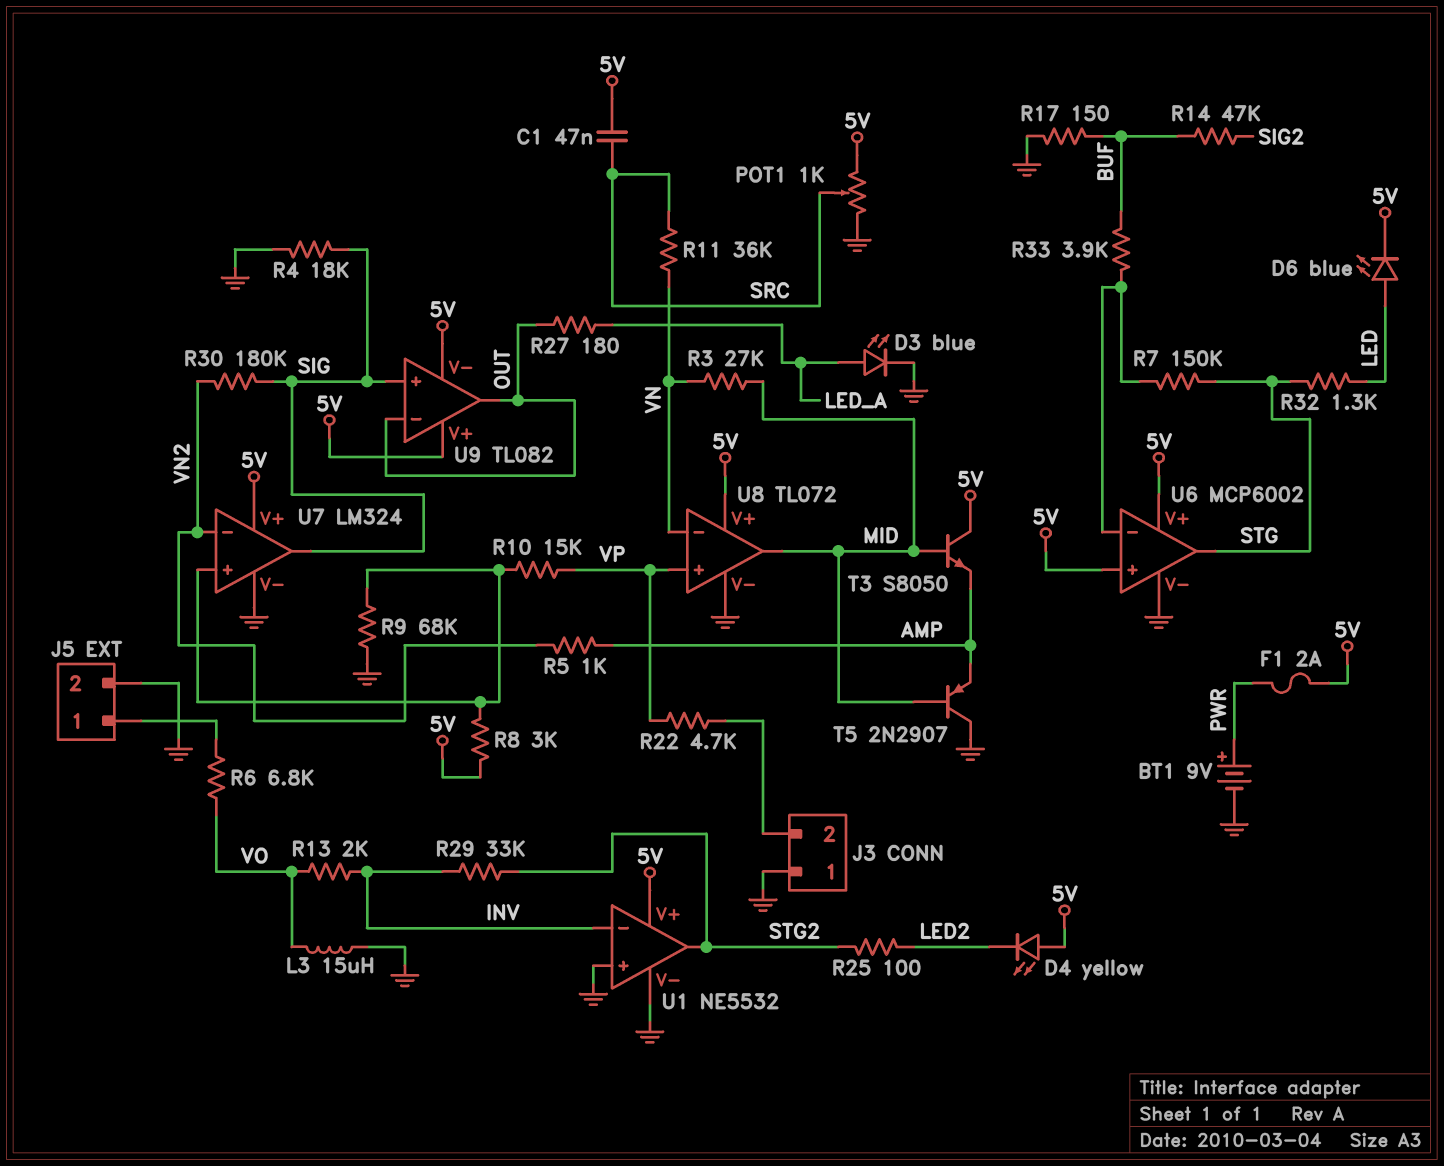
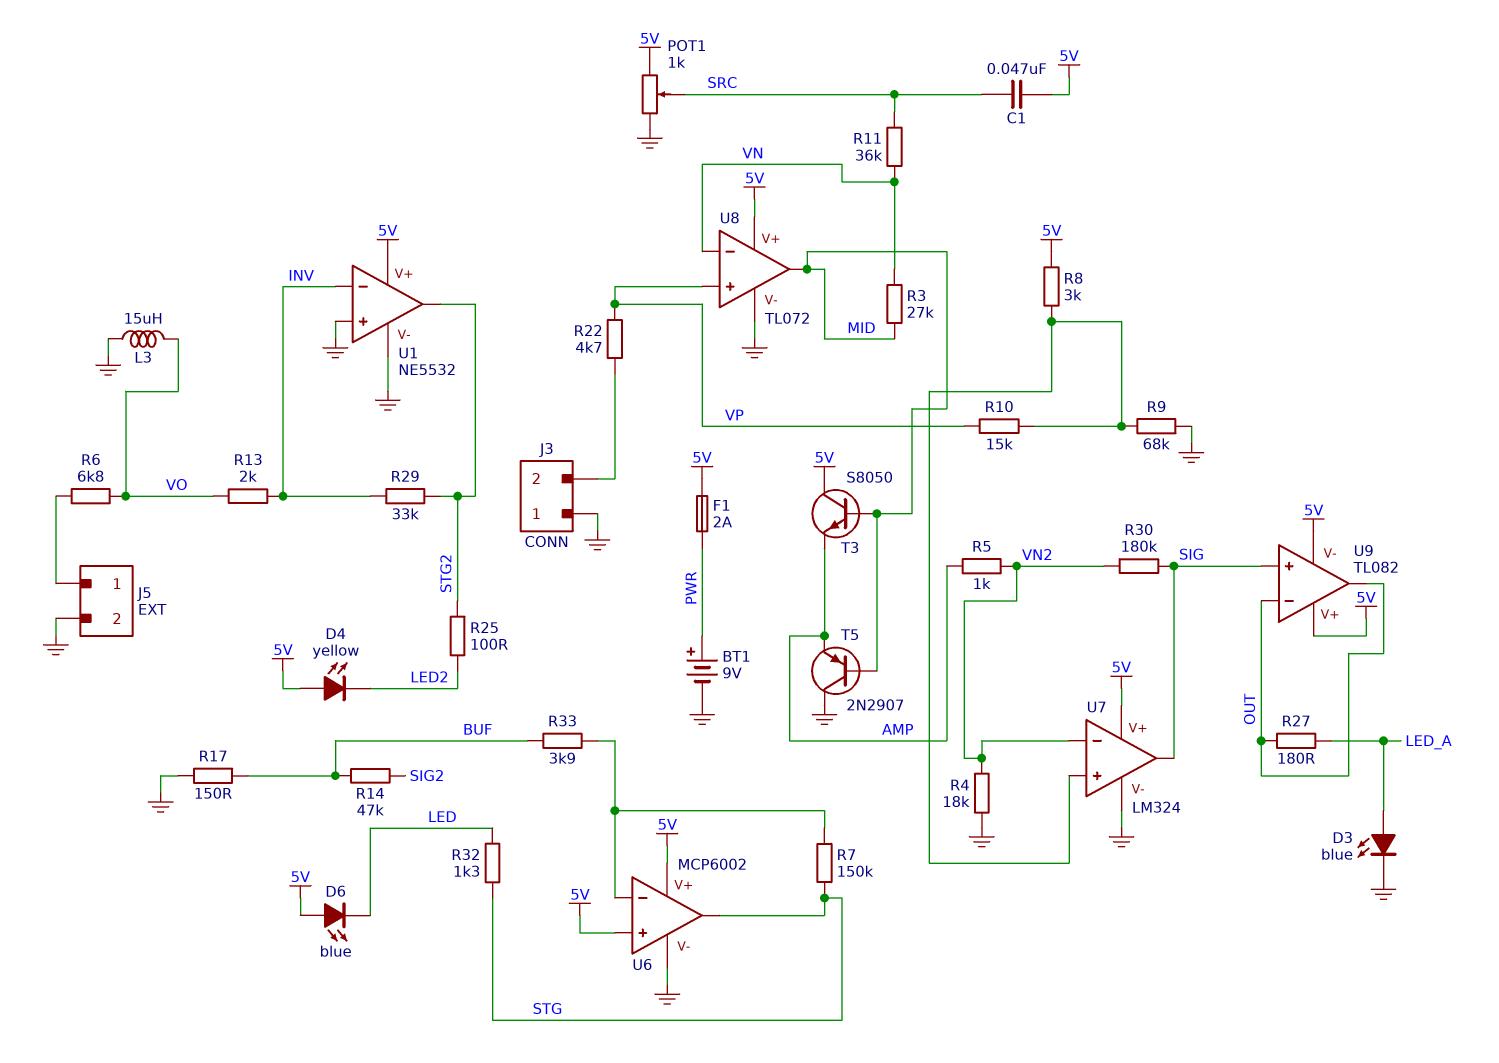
D6: LED blue (A LED, K 5V) -> LED blue (A 5V, K LED)
R4: 18k (GND, SIG) -> 18k (GND, VN2)

